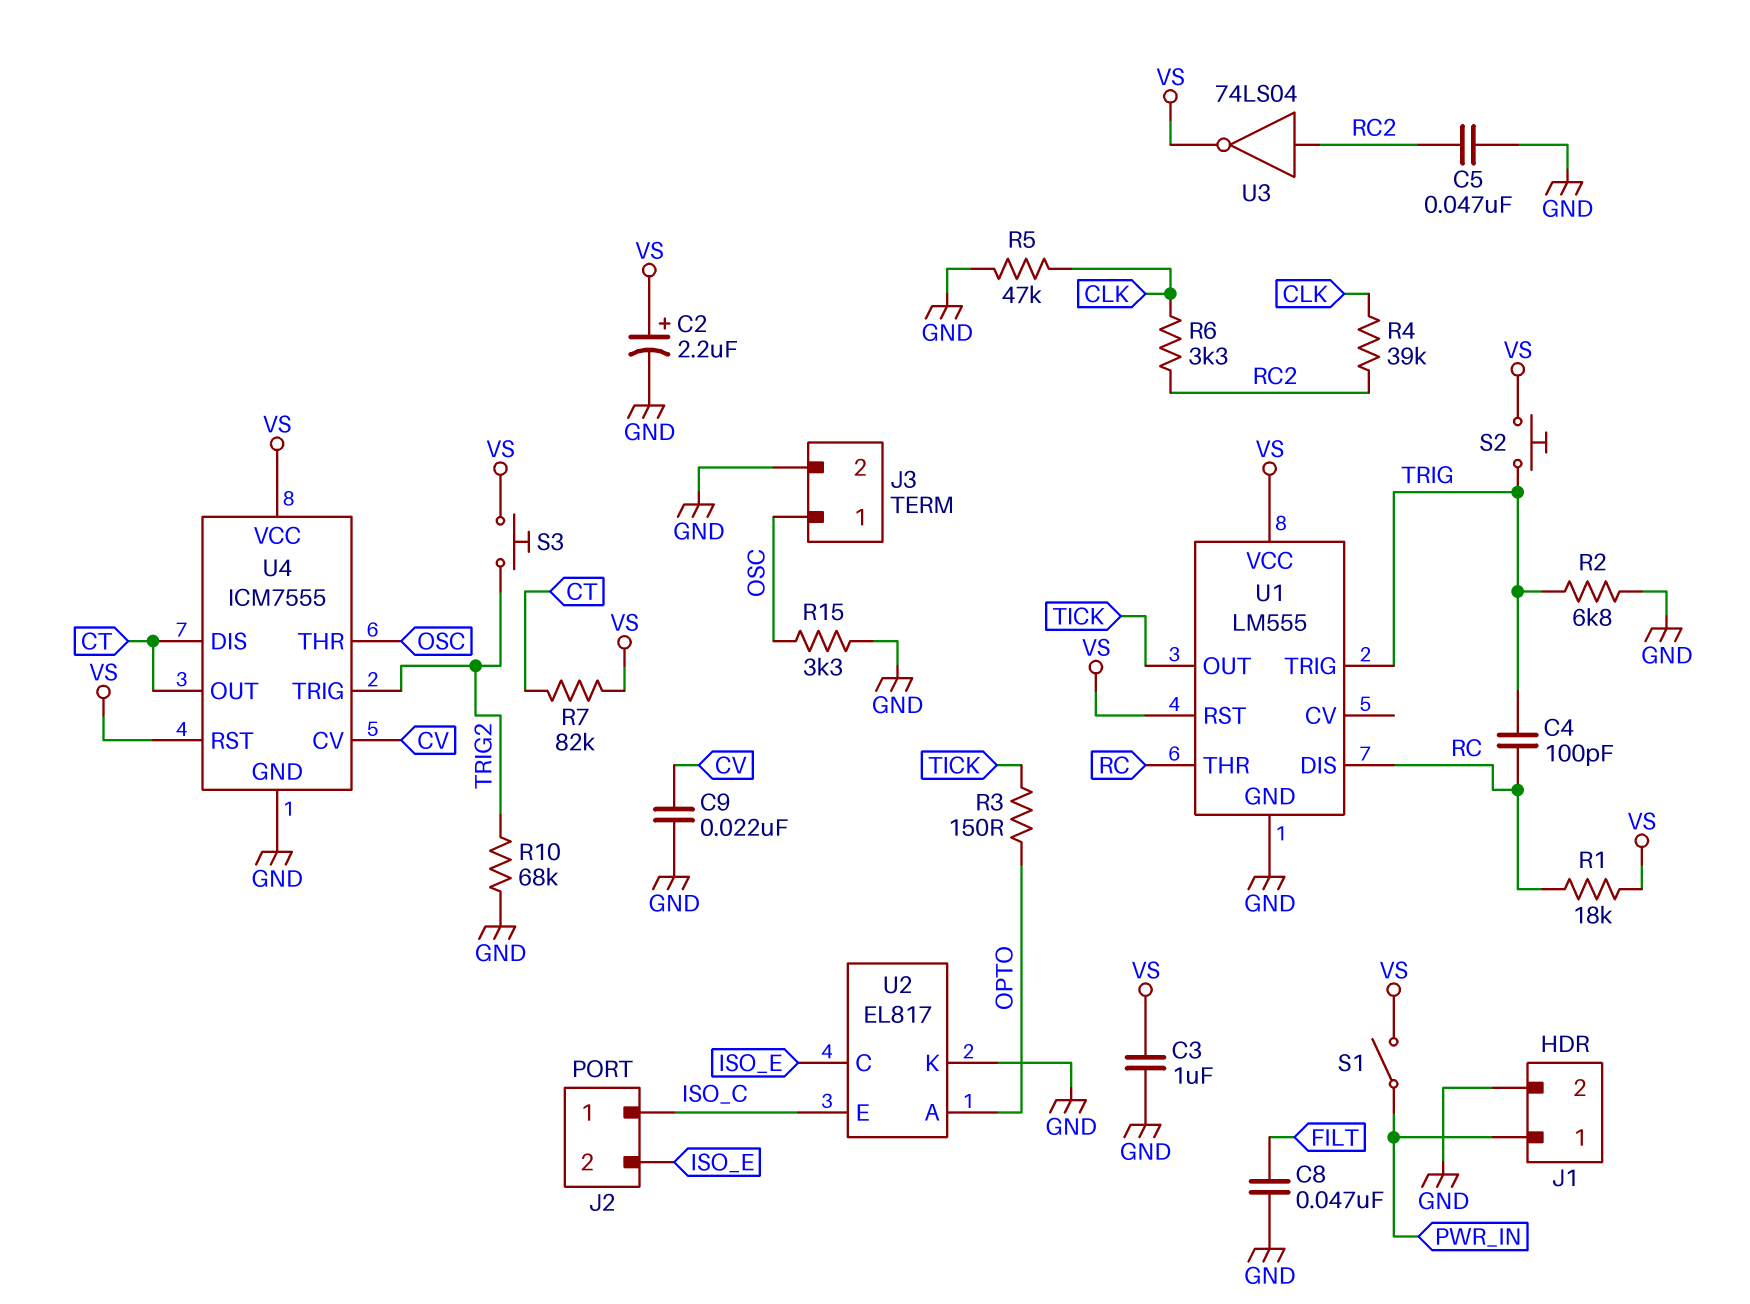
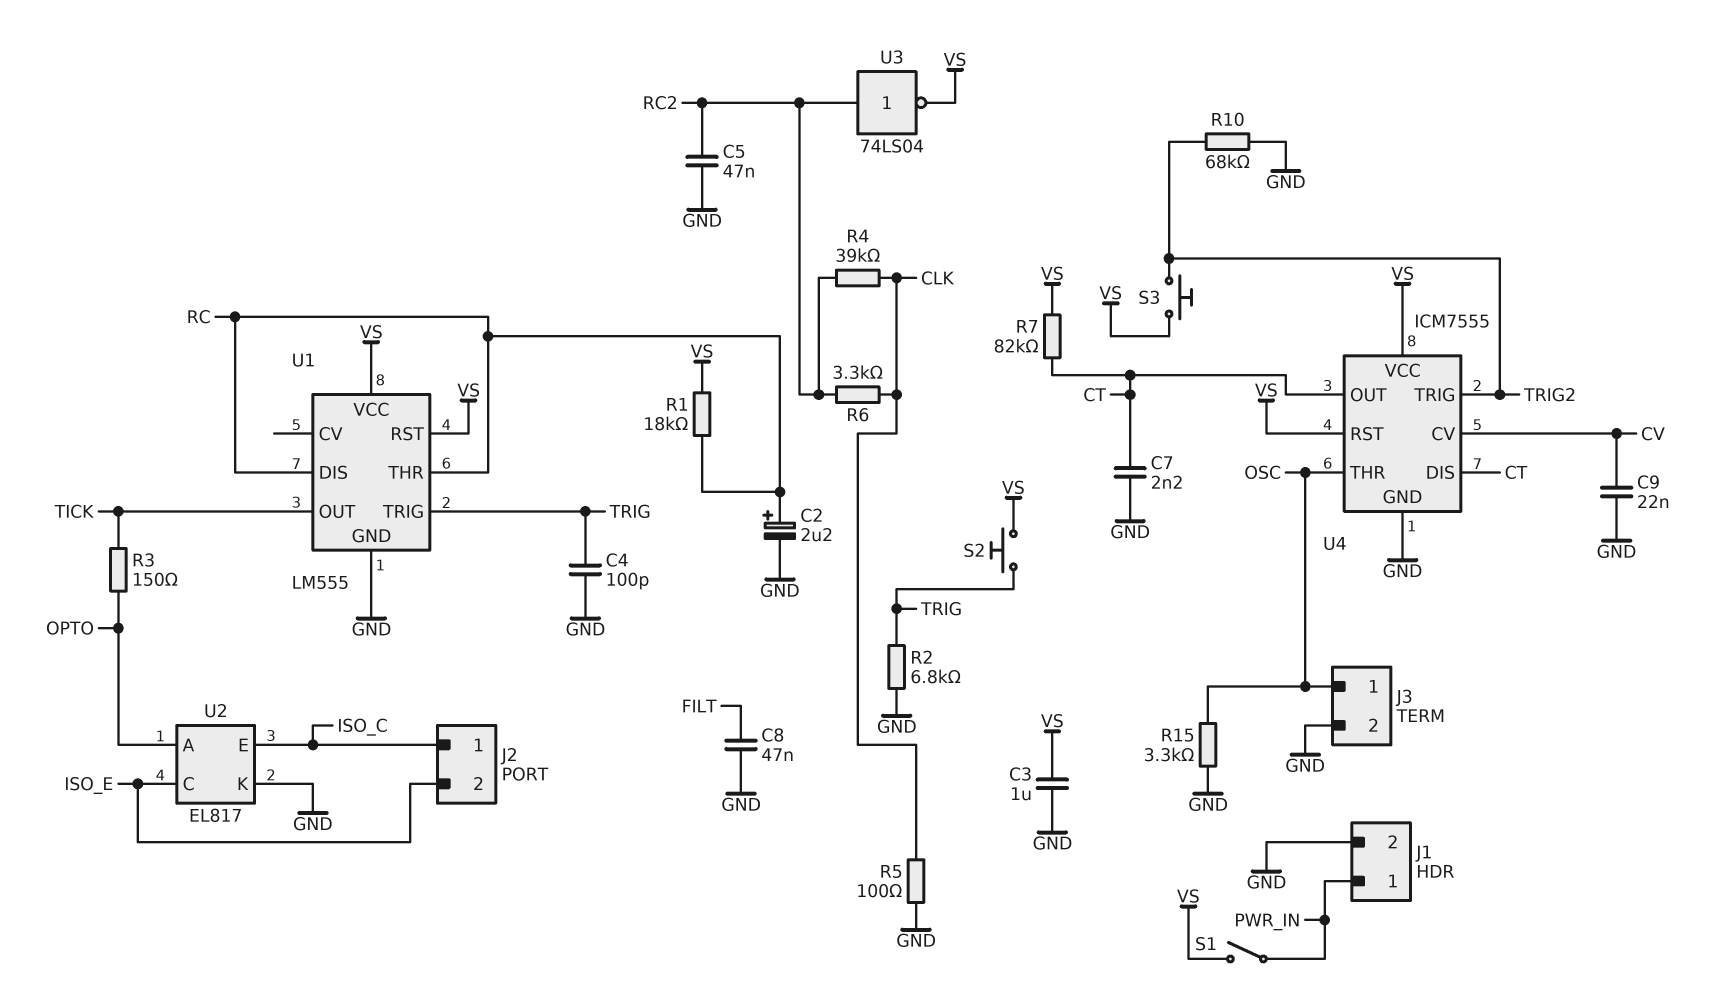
C2: 2.2uF (plus VS, minus GND) -> 2.2uF (plus RC, minus GND)
C4: 100pF (RC, TRIG) -> 100pF (GND, TRIG)
C7: none -> 2.2nF (CT, GND)
R5: 47k (CLK, GND) -> 100 (CLK, GND)

